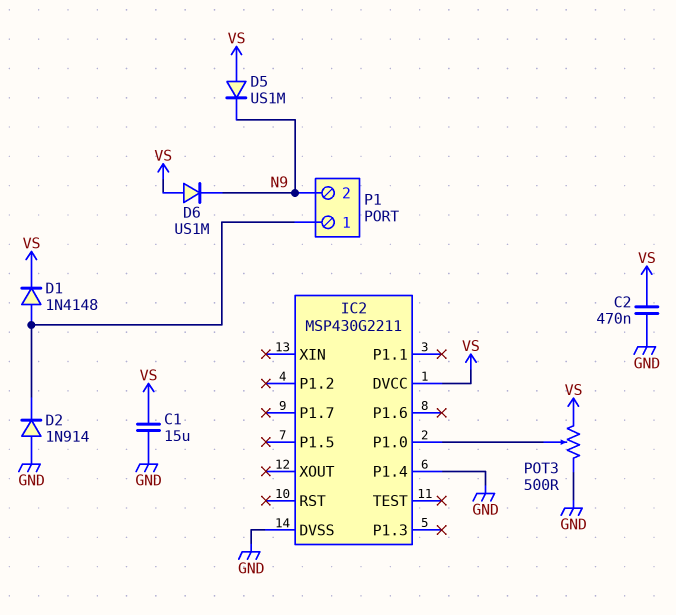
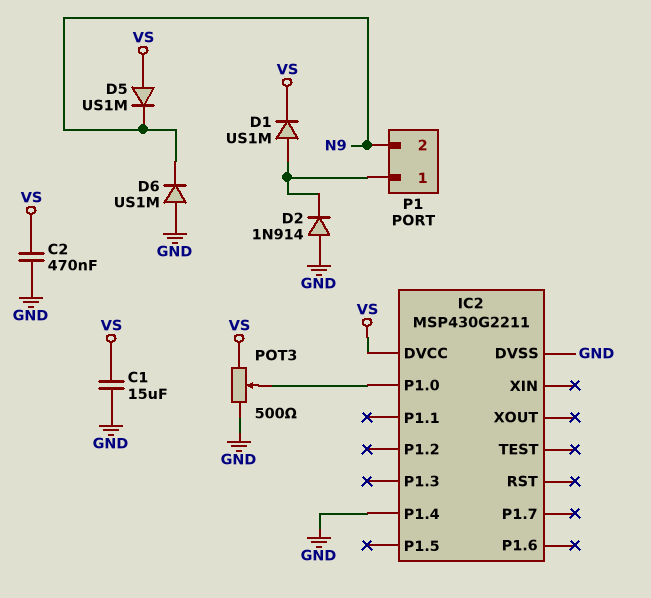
D1: diode 1N4148 (A P1/1, K VS) -> diode US1M (A P1/1, K VS)
D6: diode US1M (A VS, K N9) -> diode US1M (A GND, K N9)

